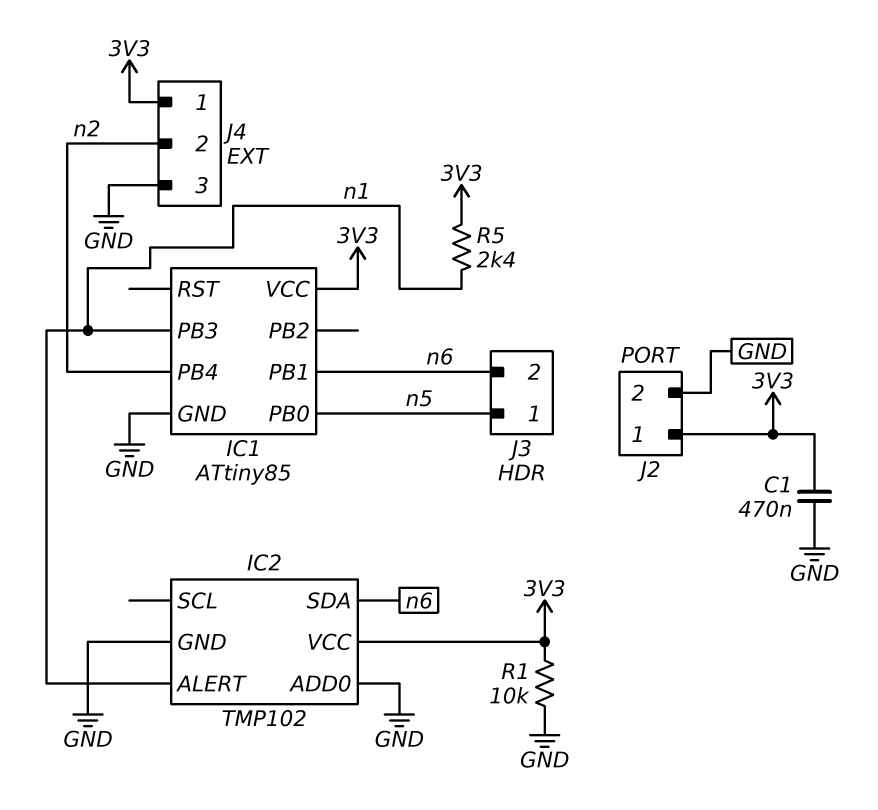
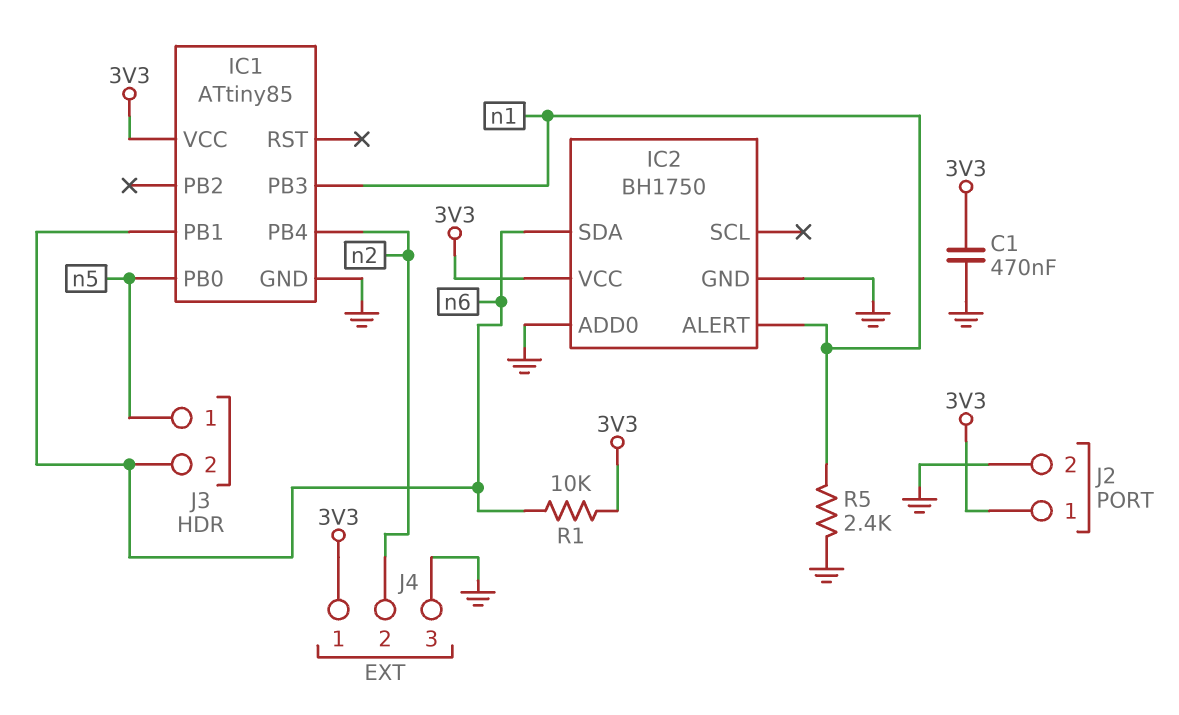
IC2: TMP102 -> BH1750
R1: 10k (3V3, GND) -> 10k (3V3, n6)
R5: 2.4k (3V3, n1) -> 2.4k (GND, n1)

